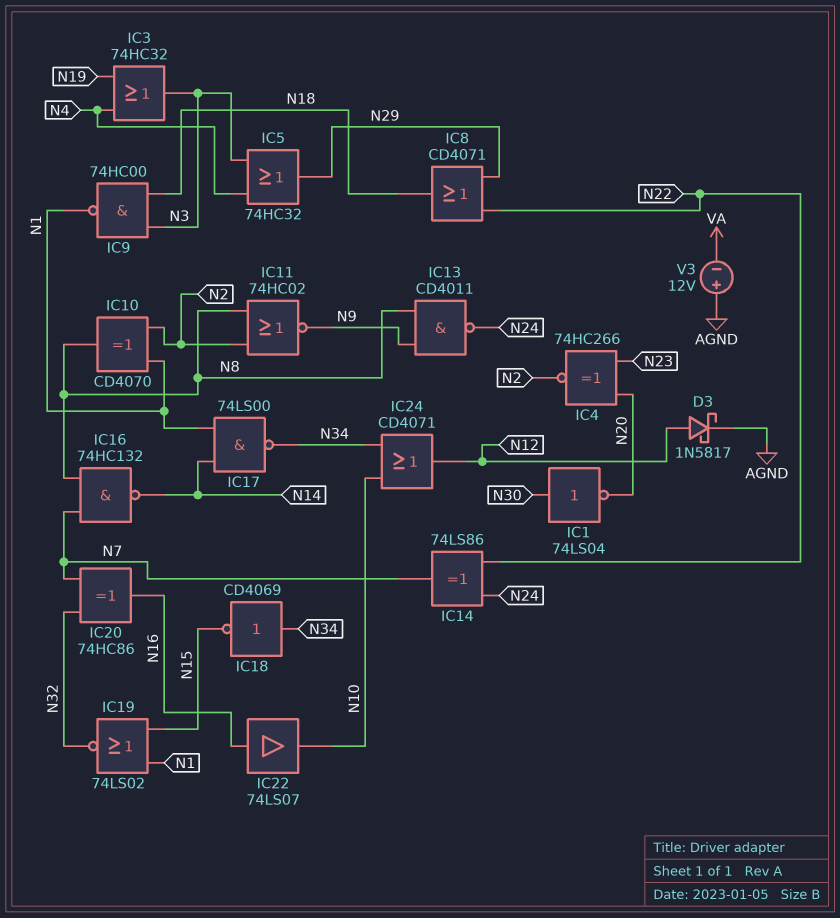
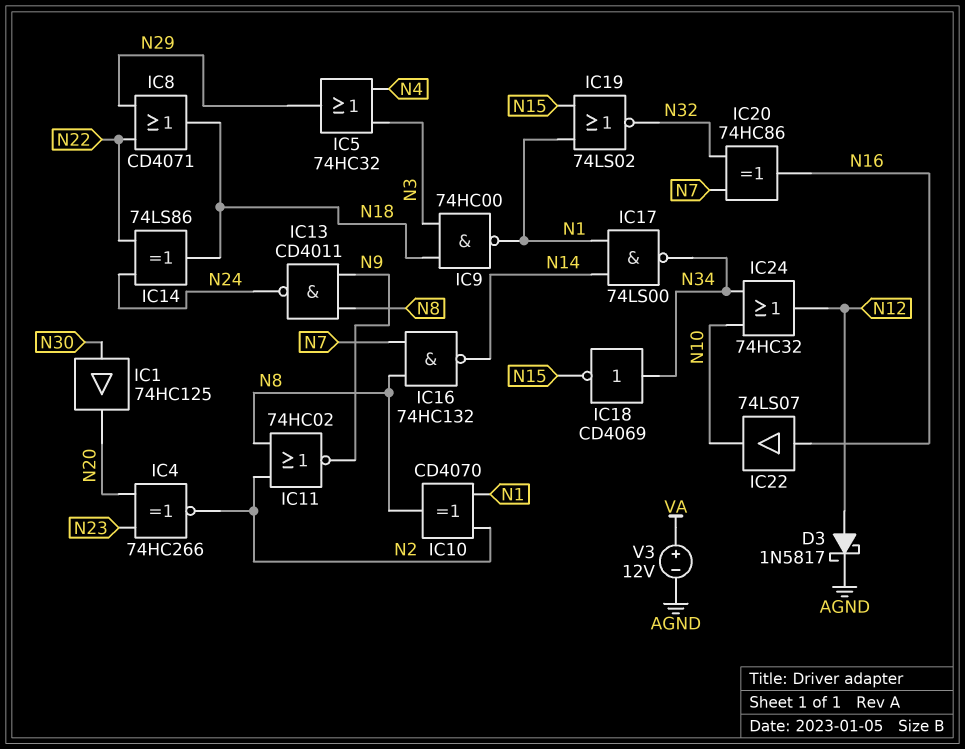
IC1: NOT 74LS04 (in N30, out N20) -> buffer 74HC125 (in N30, out N20)
IC3: OR 74HC32 (in N4, in N19, out N3) -> none
IC14: XOR 74LS86 (in N22, in N24, out N7) -> XOR 74LS86 (in N22, in N24, out N18)
IC24: OR CD4071 (in N10, in N34, out N12) -> OR 74HC32 (in N10, in N34, out N12)
V3: 12V (plus AGND, minus VA) -> 12V (plus VA, minus AGND)

